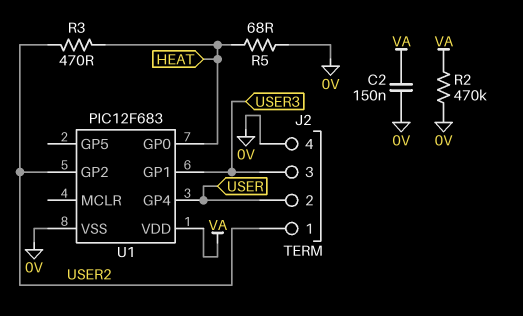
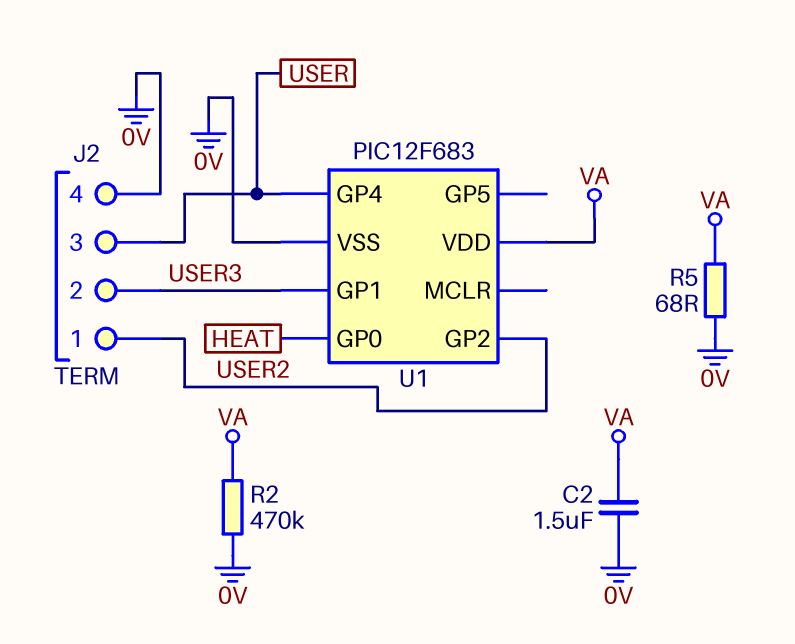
C2: 150nF (0V, VA) -> 1.5uF (0V, VA)
J2 pin 2: USER -> USER3
J2 pin 3: USER3 -> USER
R3: 470 (HEAT, USER2) -> none
R5: 68 (0V, HEAT) -> 68 (0V, VA)

